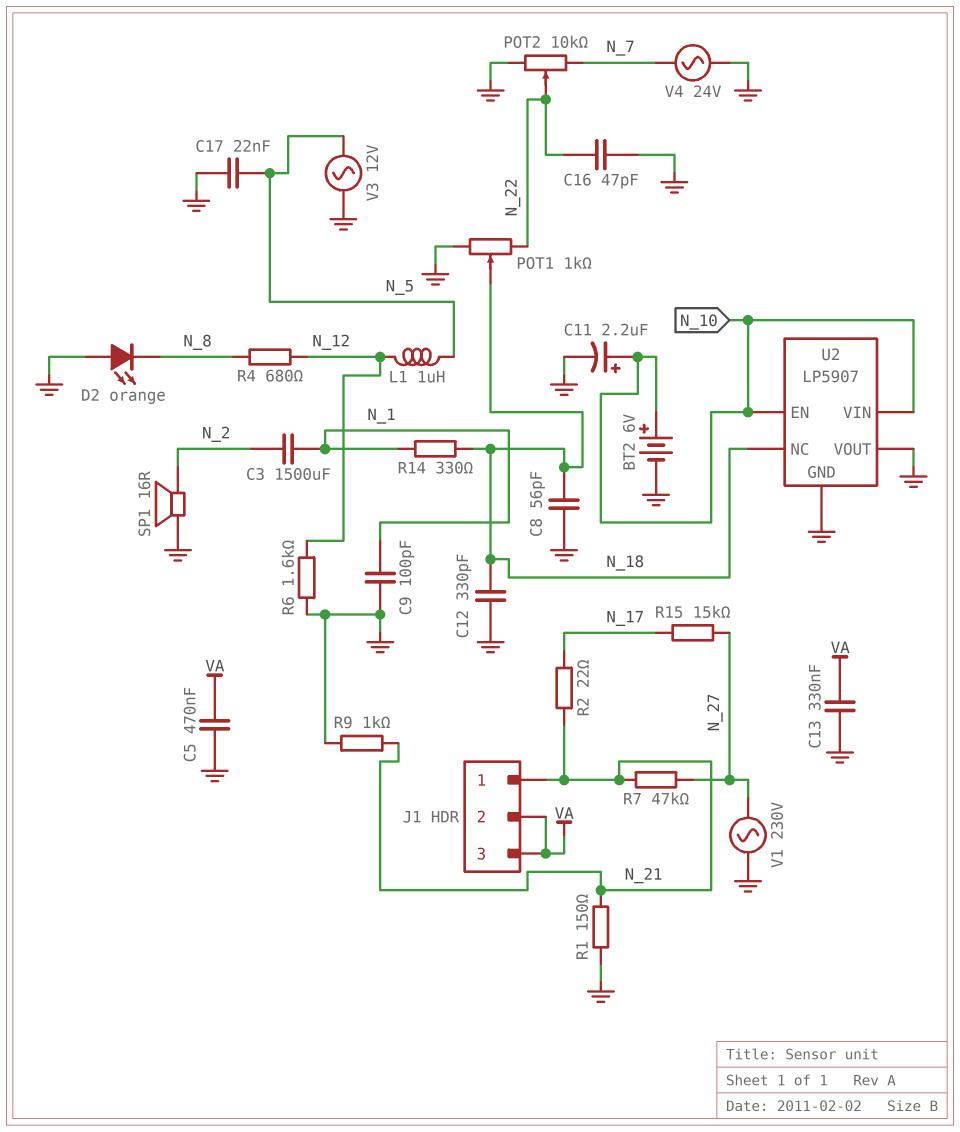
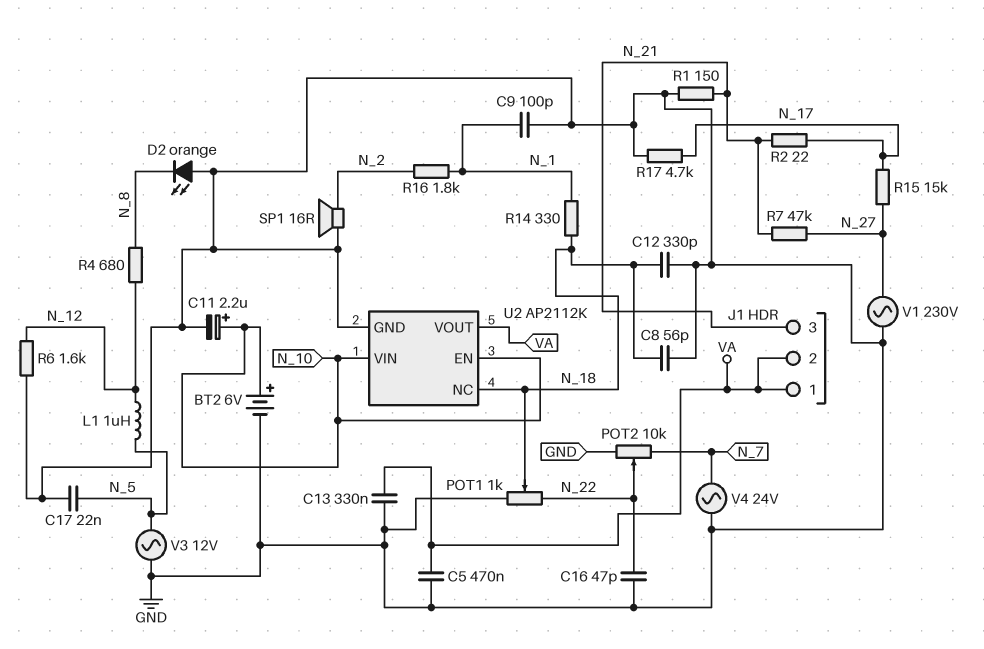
C3: 1500uF (N_1, N_2) -> none
J1 pin 1: N_21 -> VA
J1 pin 3: VA -> N_21
R9: 1k (GND, N_21) -> none
R16: none -> 1.8k (N_1, N_2)
R17: none -> 4.7k (GND, N_17)
U2: LP5907 -> AP2112K
U2 pin VOUT: GND -> VA

